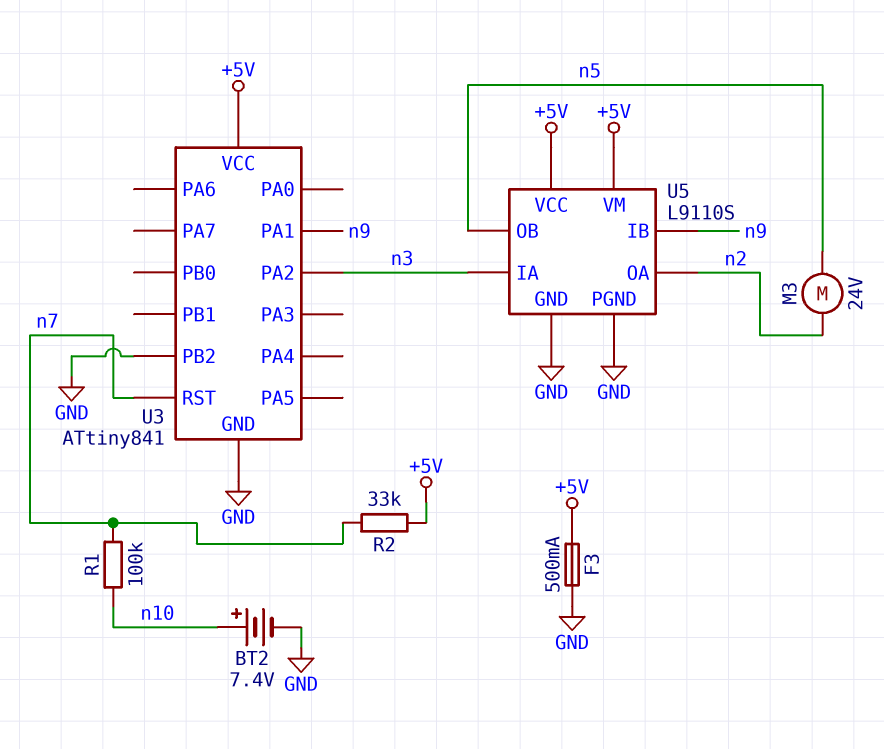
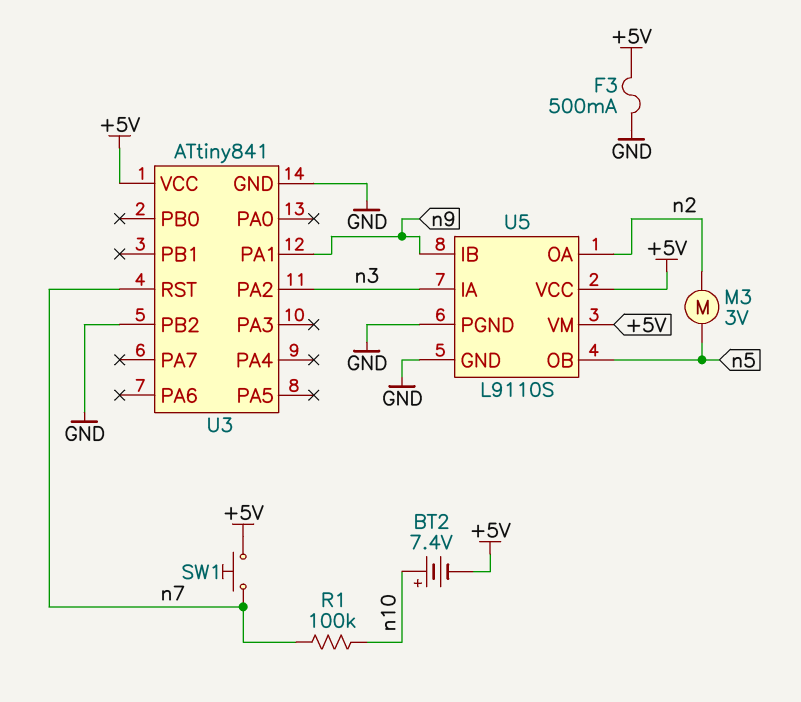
BT2: 7.4V (plus n10, minus GND) -> 7.4V (plus n10, minus +5V)
M3: motor 24V (n2, n5) -> motor 3V (n2, n5)
R2: 33k (+5V, n7) -> none
SW1: none -> button (+5V, n7)

